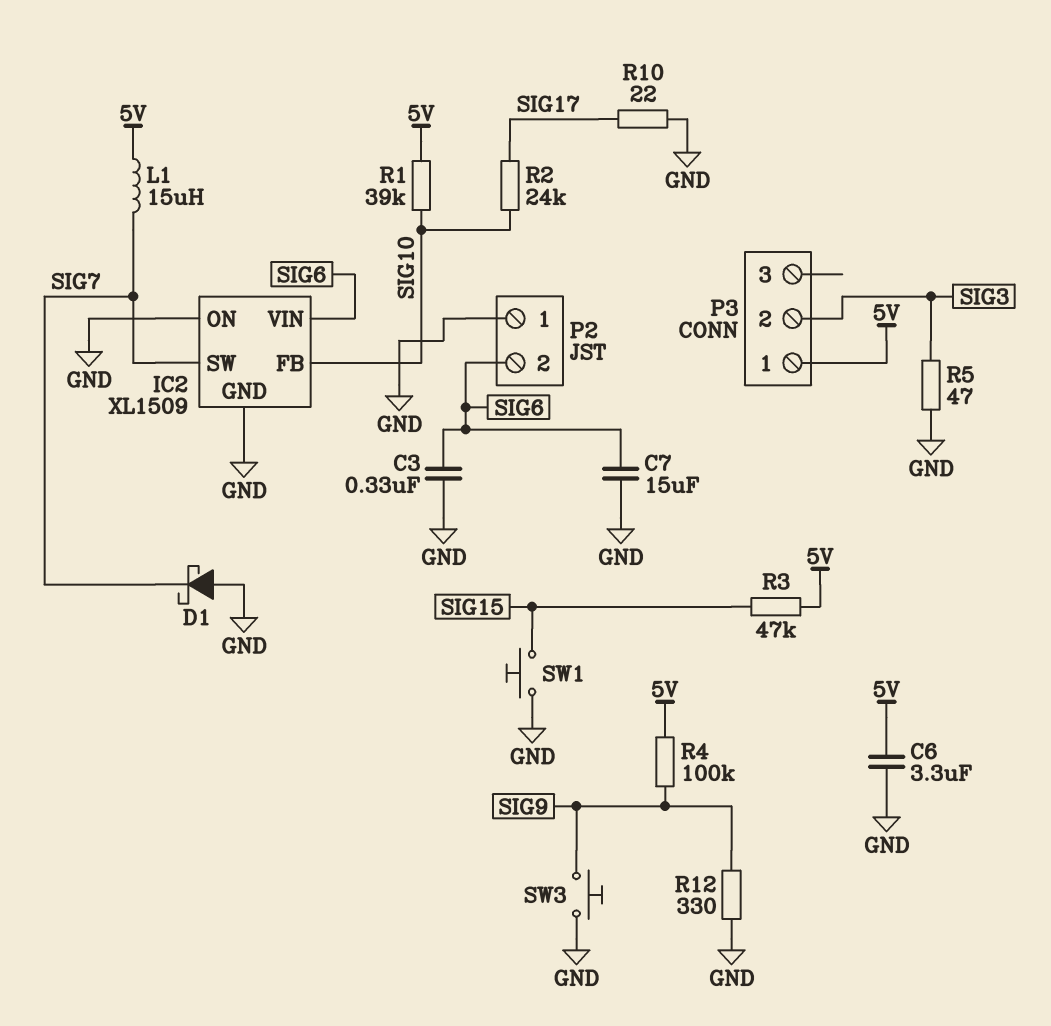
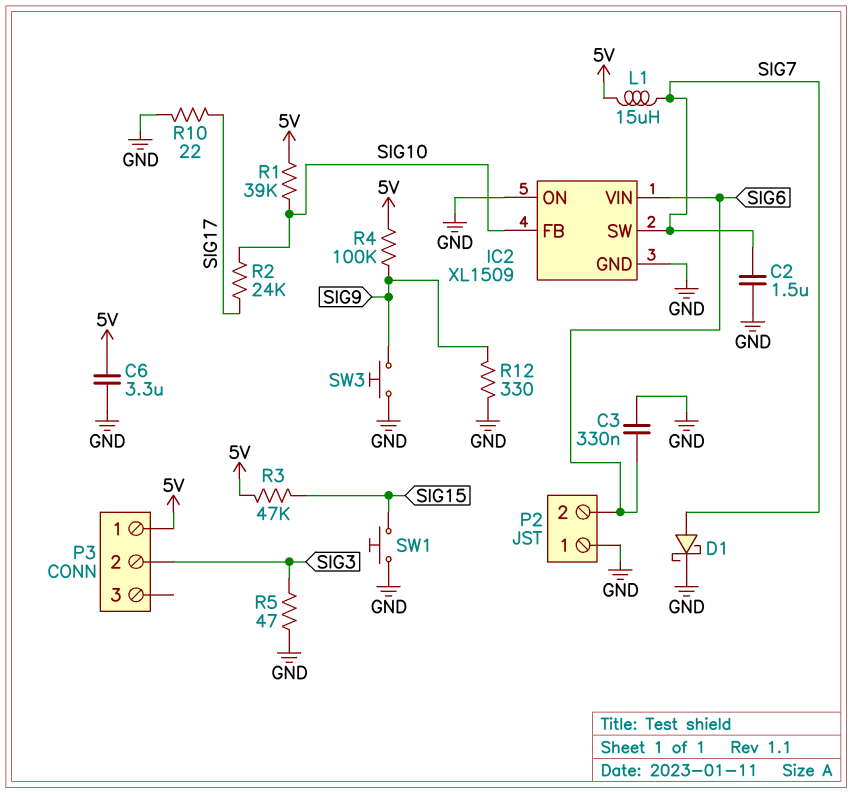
C2: none -> 1.5uF (GND, SIG7)
C7: 15uF (GND, SIG6) -> none
D1: schottky (A GND, K SIG7) -> schottky (A SIG7, K GND)

